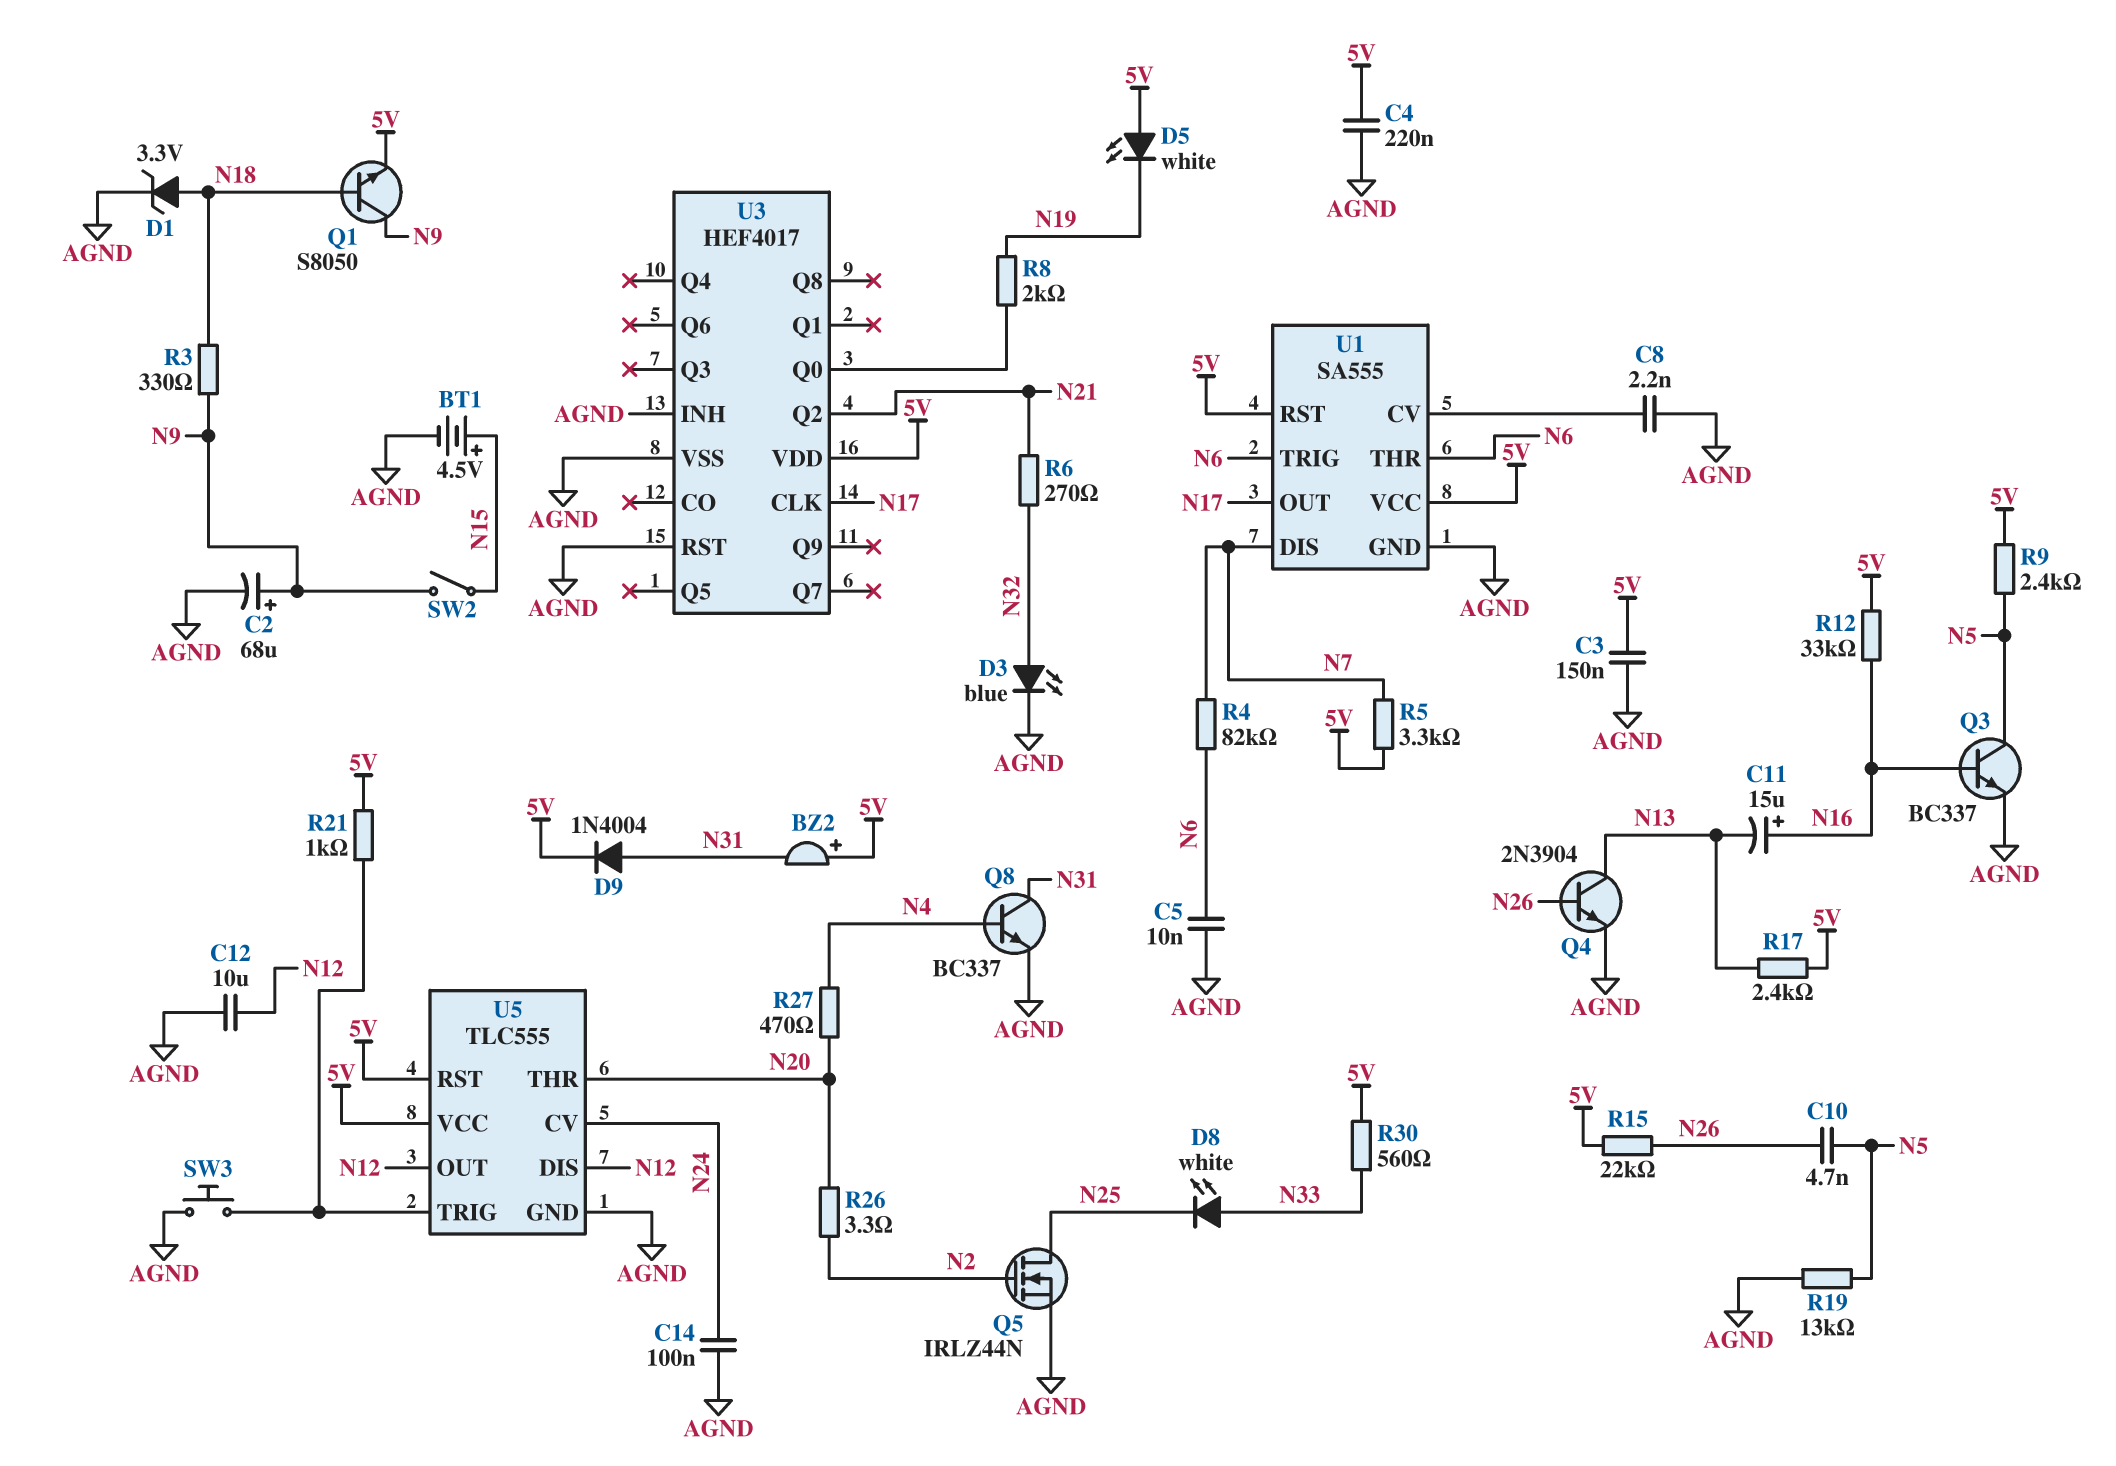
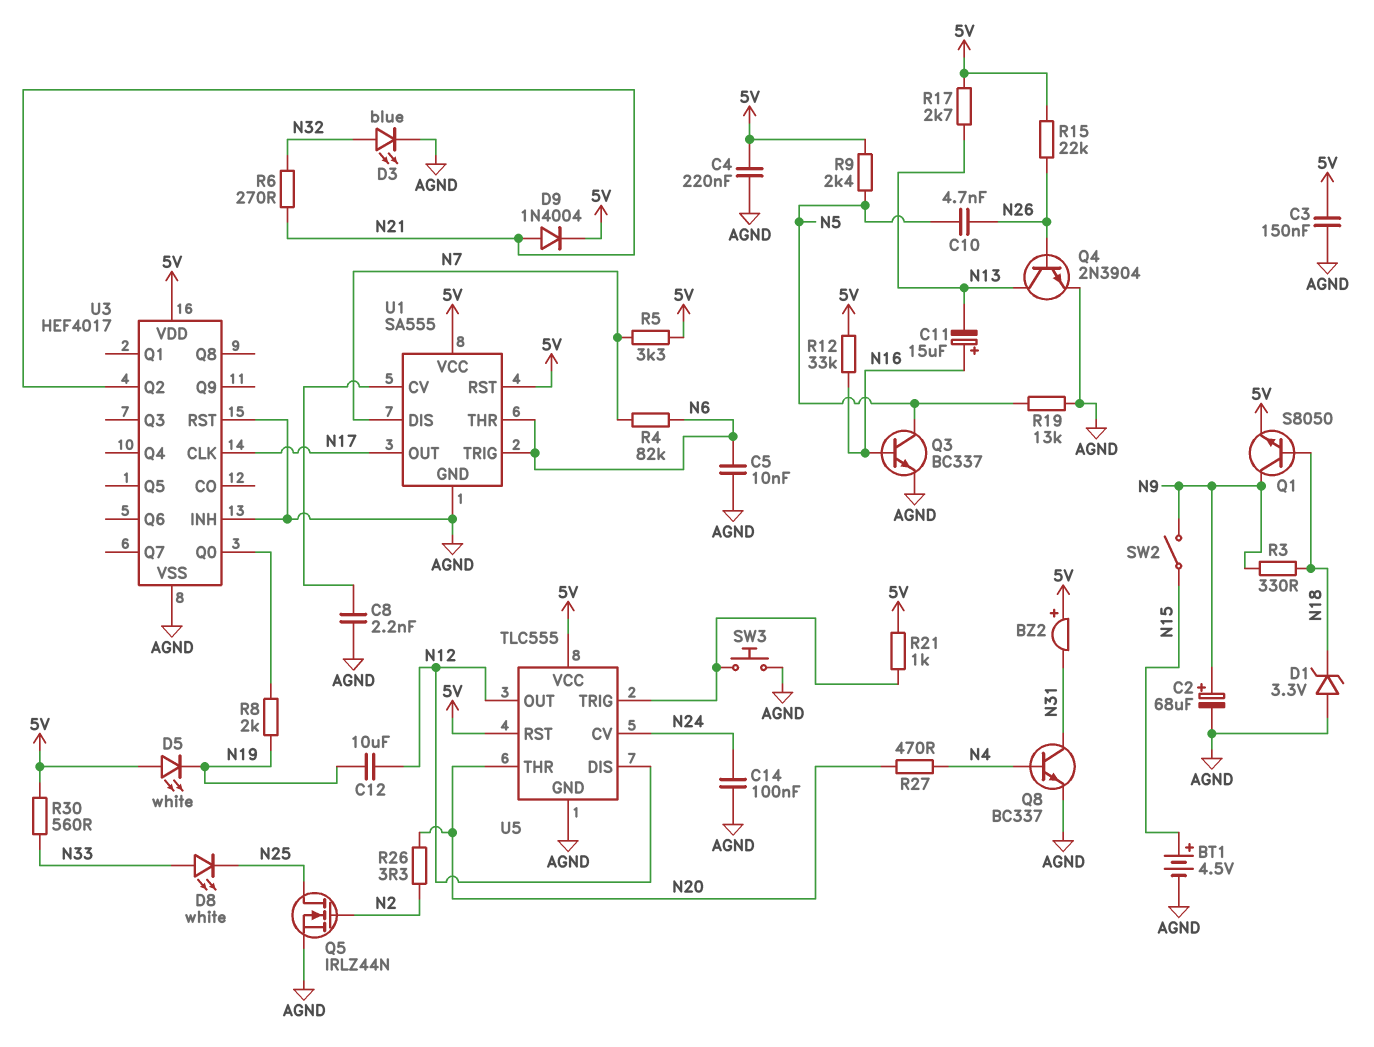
C12: 10uF (AGND, N12) -> 10uF (N12, N19)
D1: zener 3.3V (A N18, K AGND) -> zener 3.3V (A AGND, K N18)
D9: diode 1N4004 (A N31, K 5V) -> diode 1N4004 (A N21, K 5V)
R17: 2.4k (5V, N13) -> 2.7k (5V, N13)

